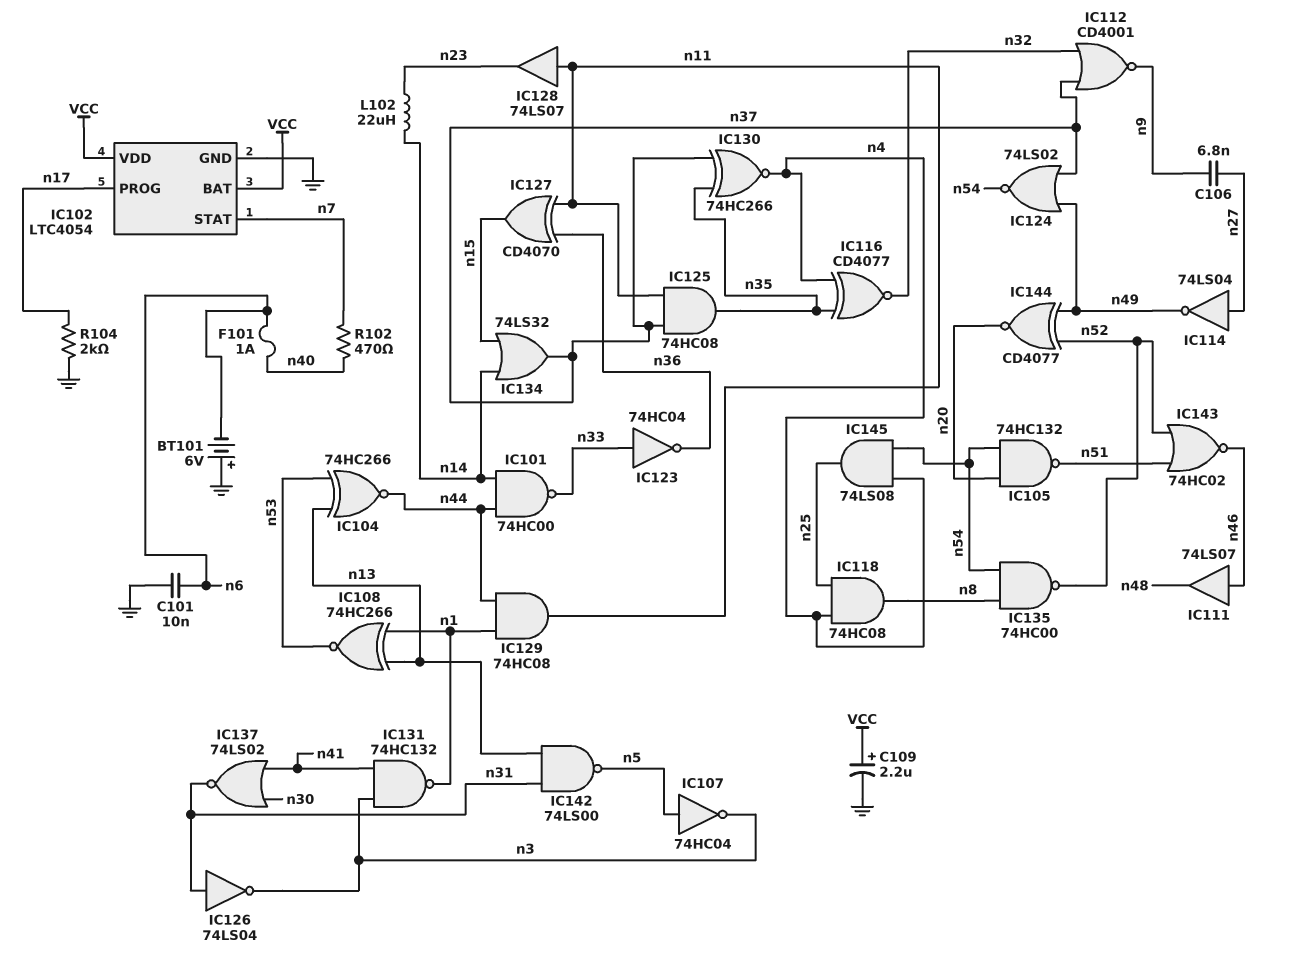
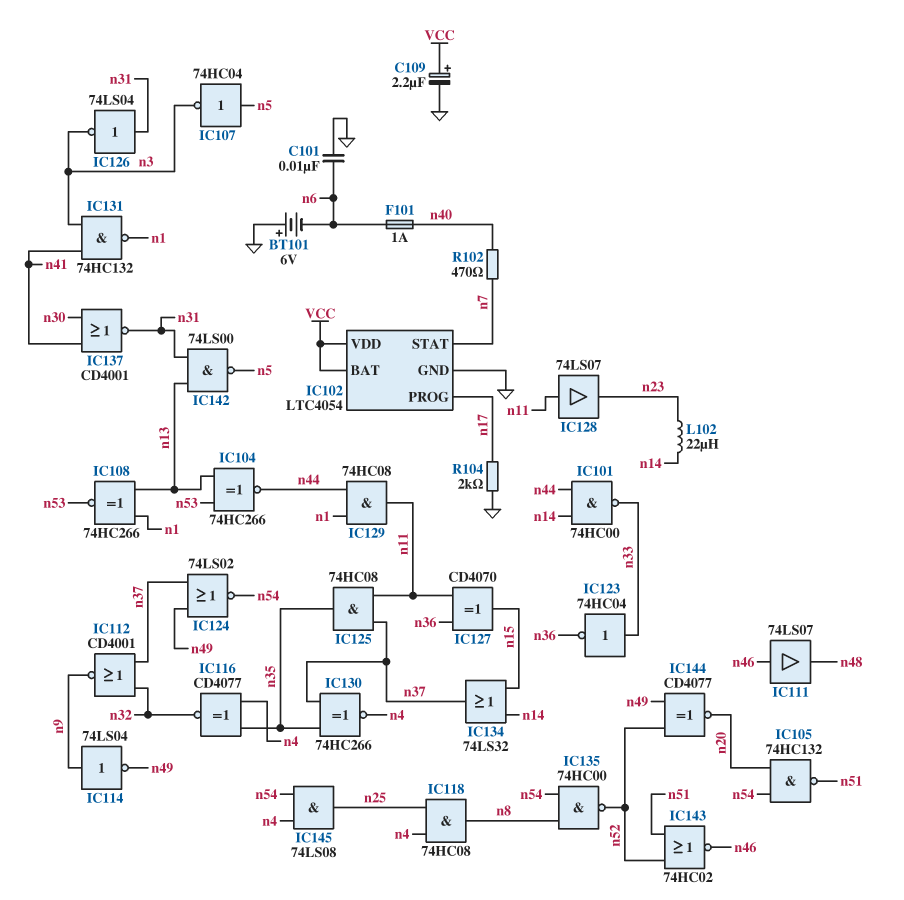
C106: 6.8nF (n9, n27) -> none
IC114: NOT 74LS04 (in n27, out n49) -> NOT 74LS04 (in n9, out n49)
IC137: NOR 74LS02 (in n30, in n41, out n31) -> NOR CD4001 (in n30, in n41, out n31)

